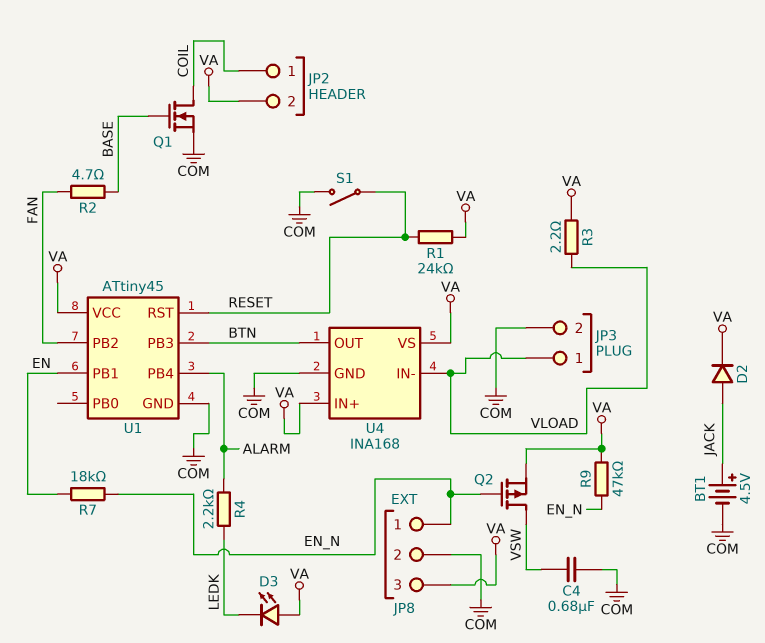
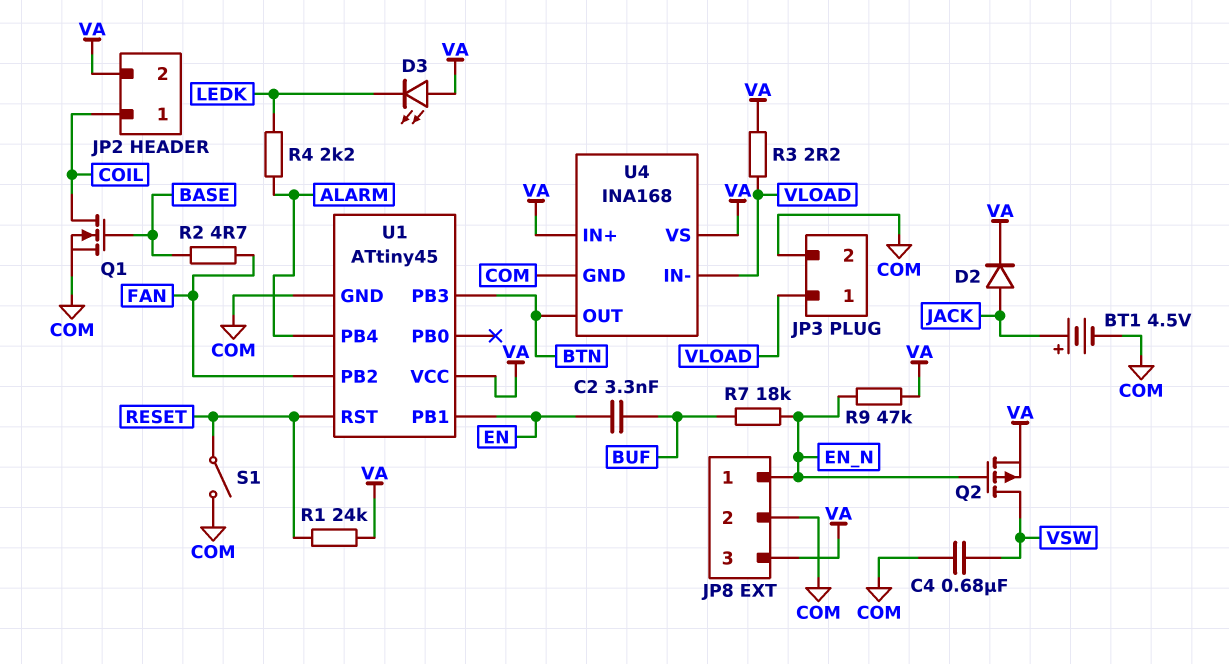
C2: none -> 3.3nF (BUF, EN)
R7: 18k (EN, EN_N) -> 18k (BUF, EN_N)

